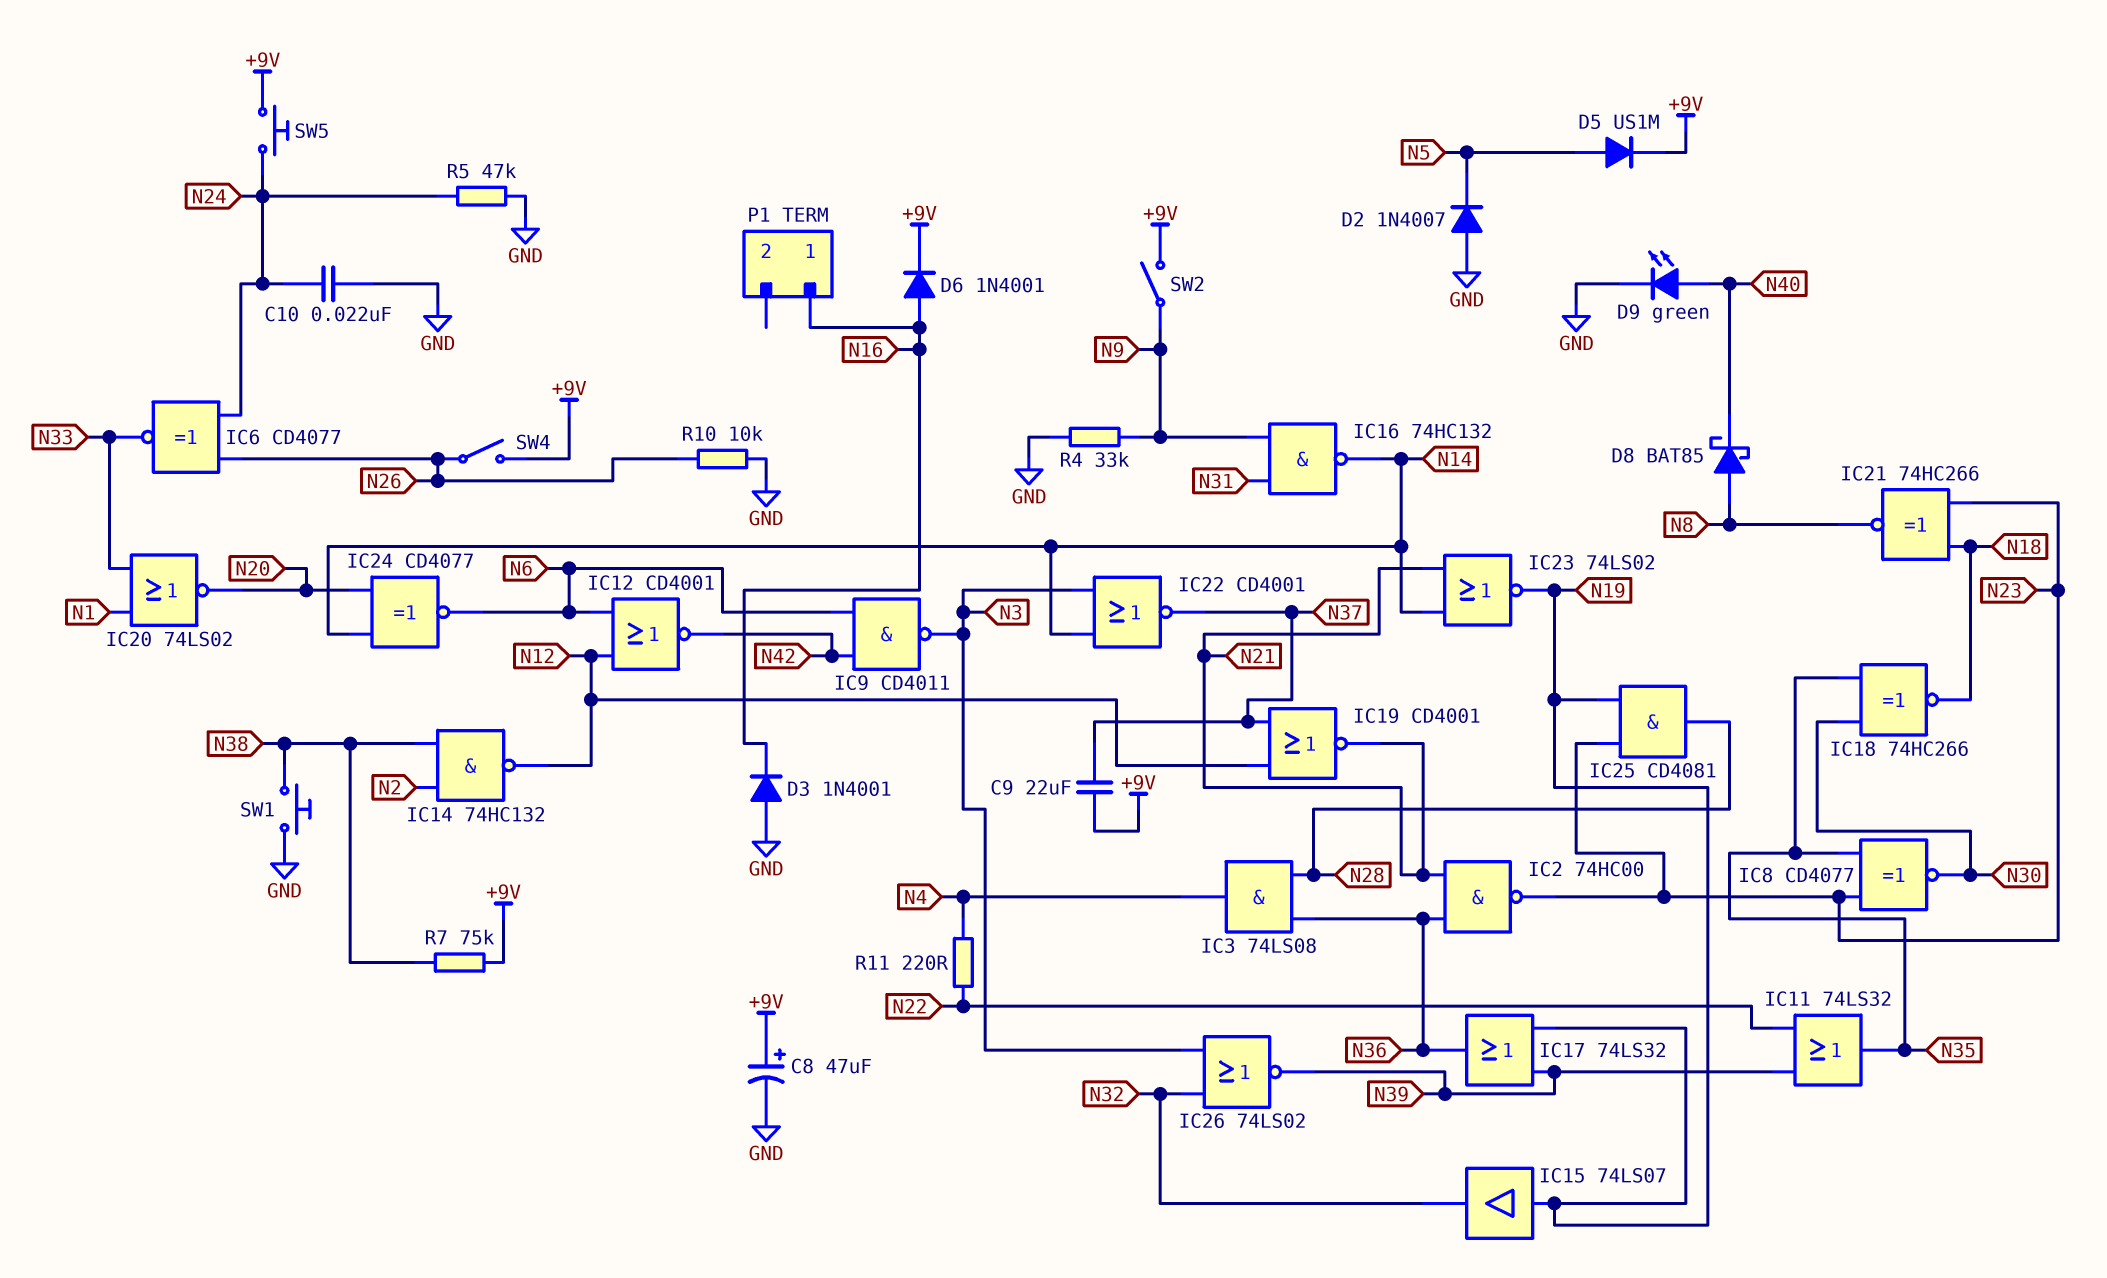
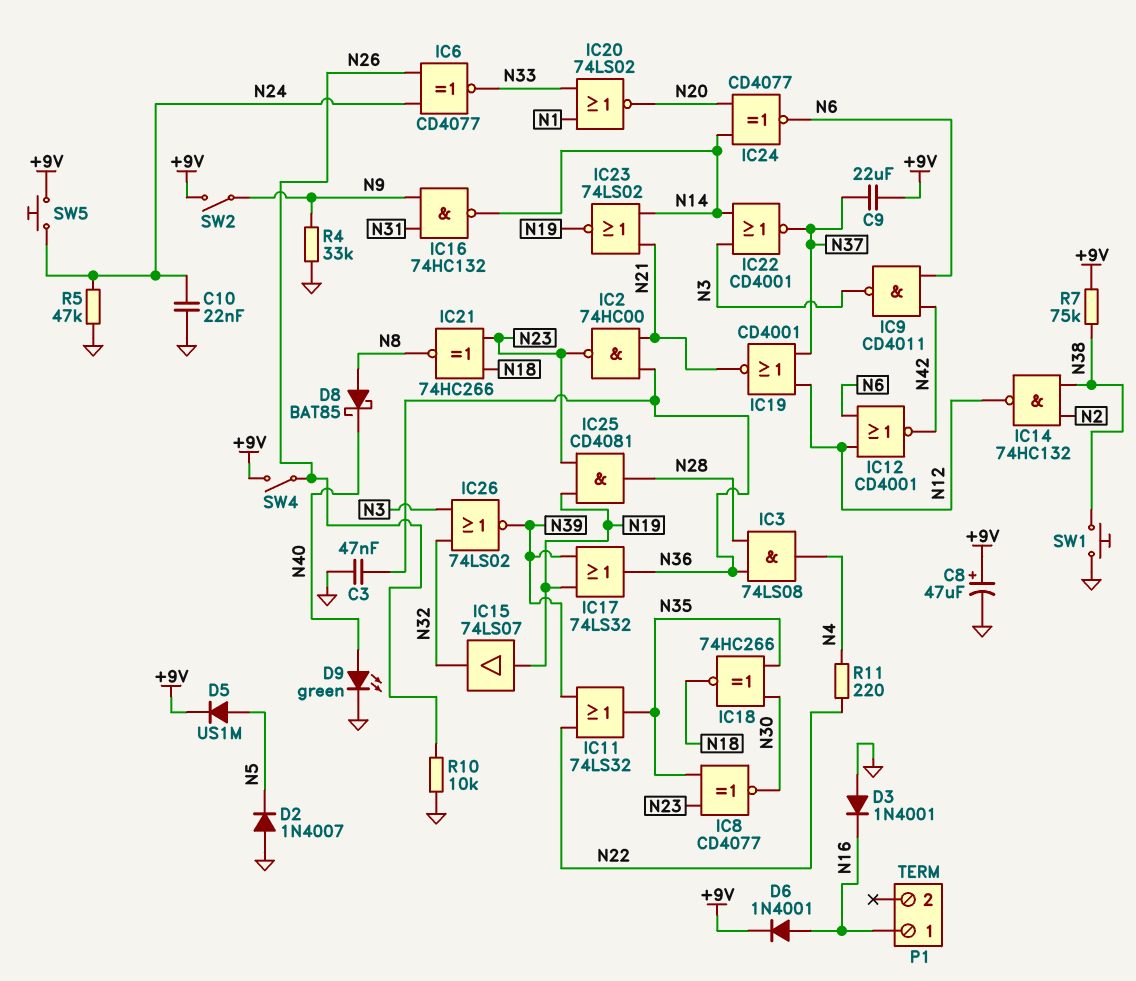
C3: none -> 47nF (GND, N36)

